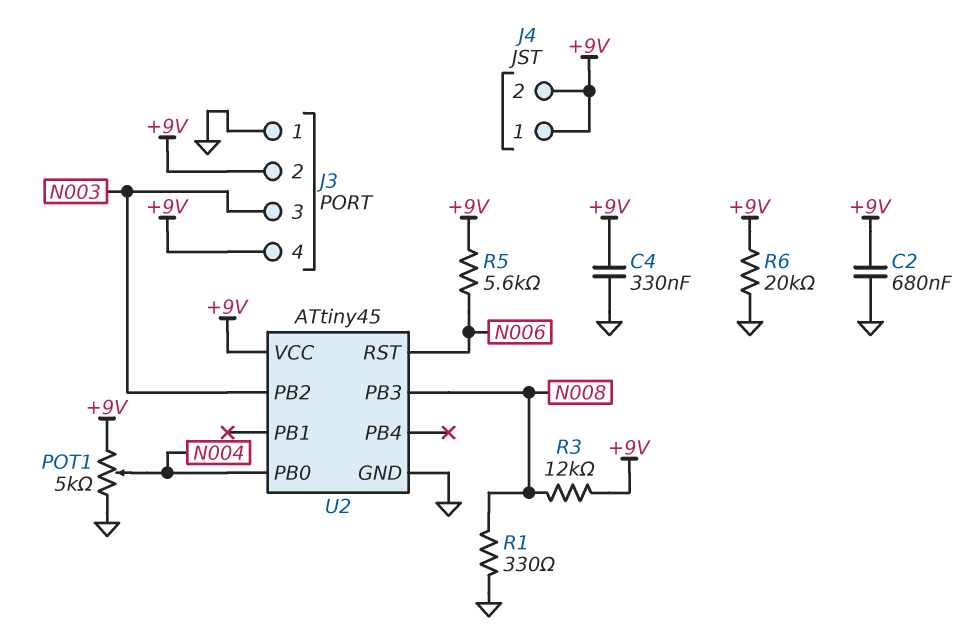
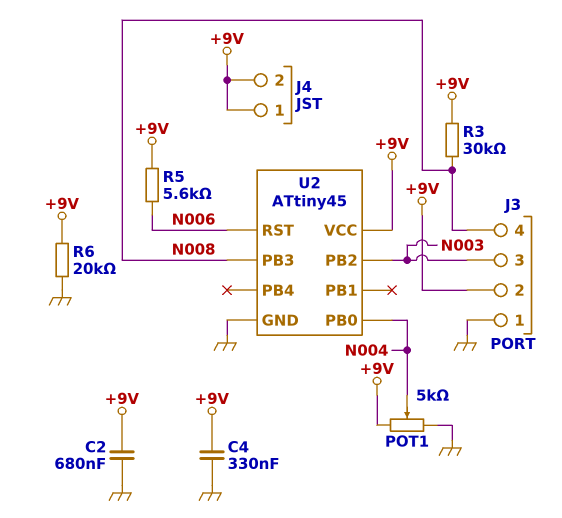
J3 pin 4: +9V -> N008
R1: 330 (GND, N008) -> none
R3: 12k (+9V, N008) -> 30k (+9V, N008)

